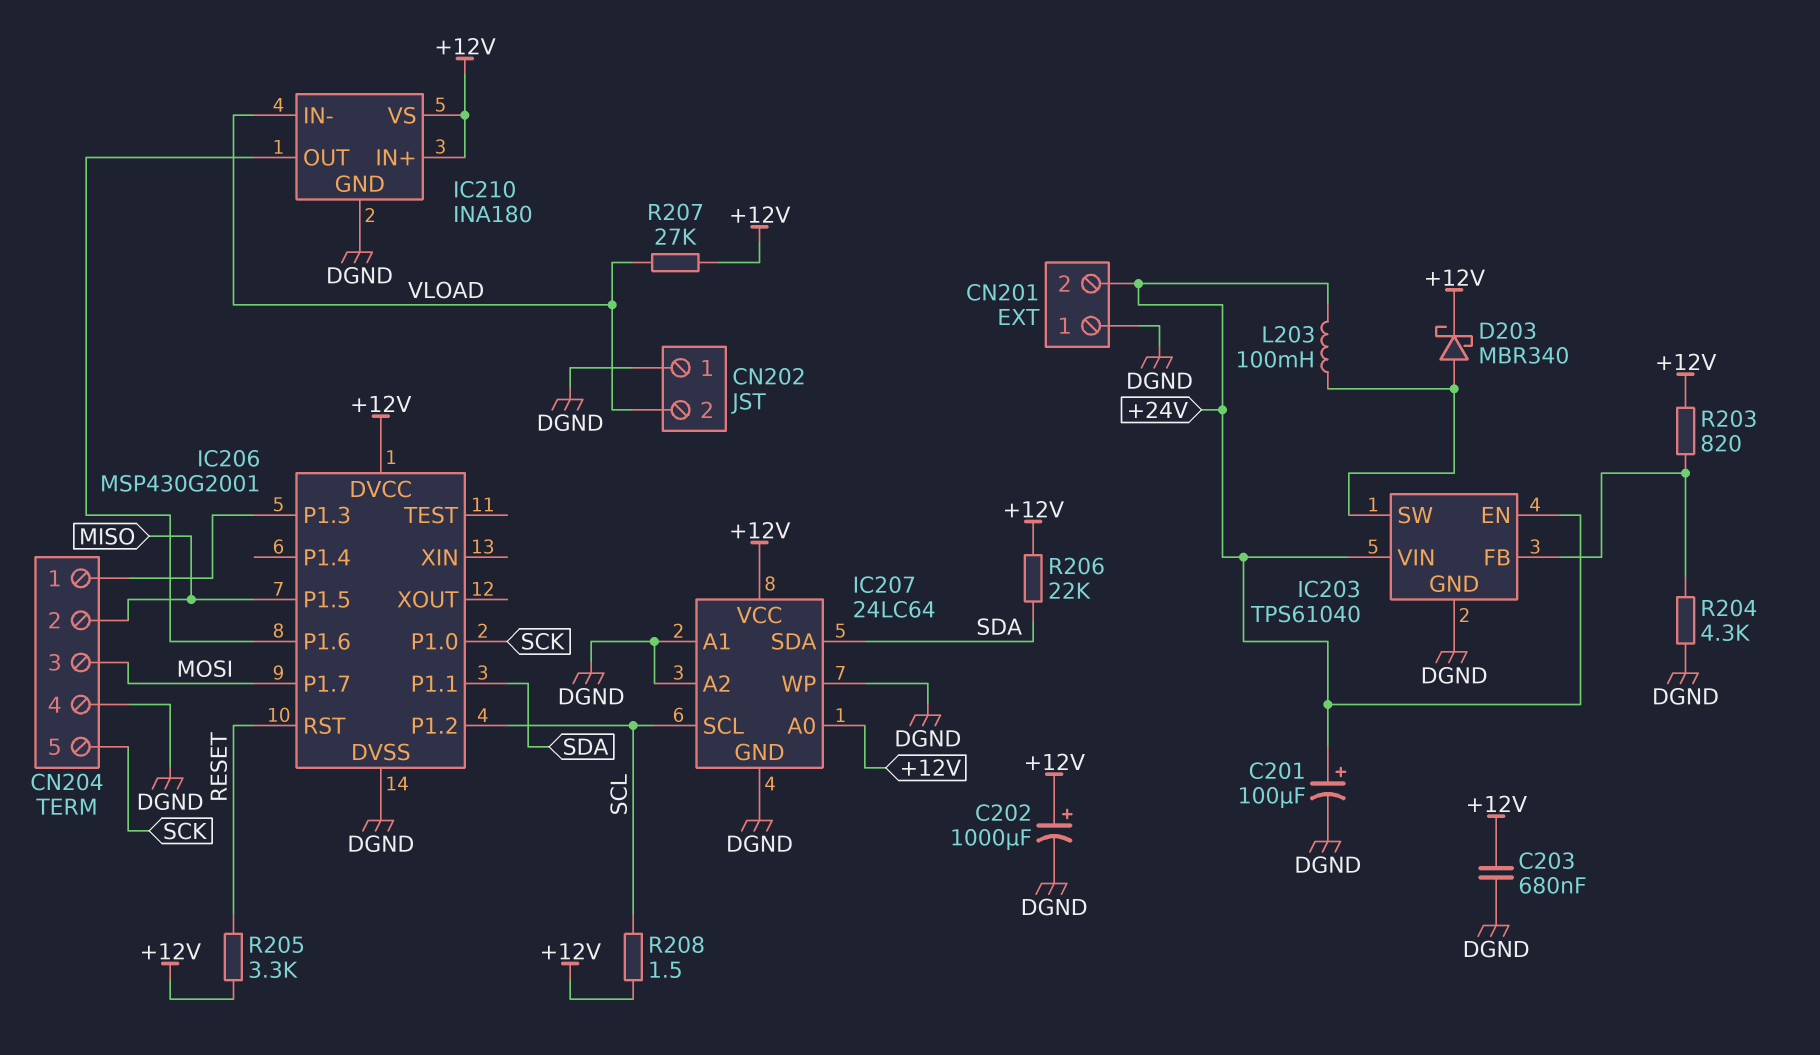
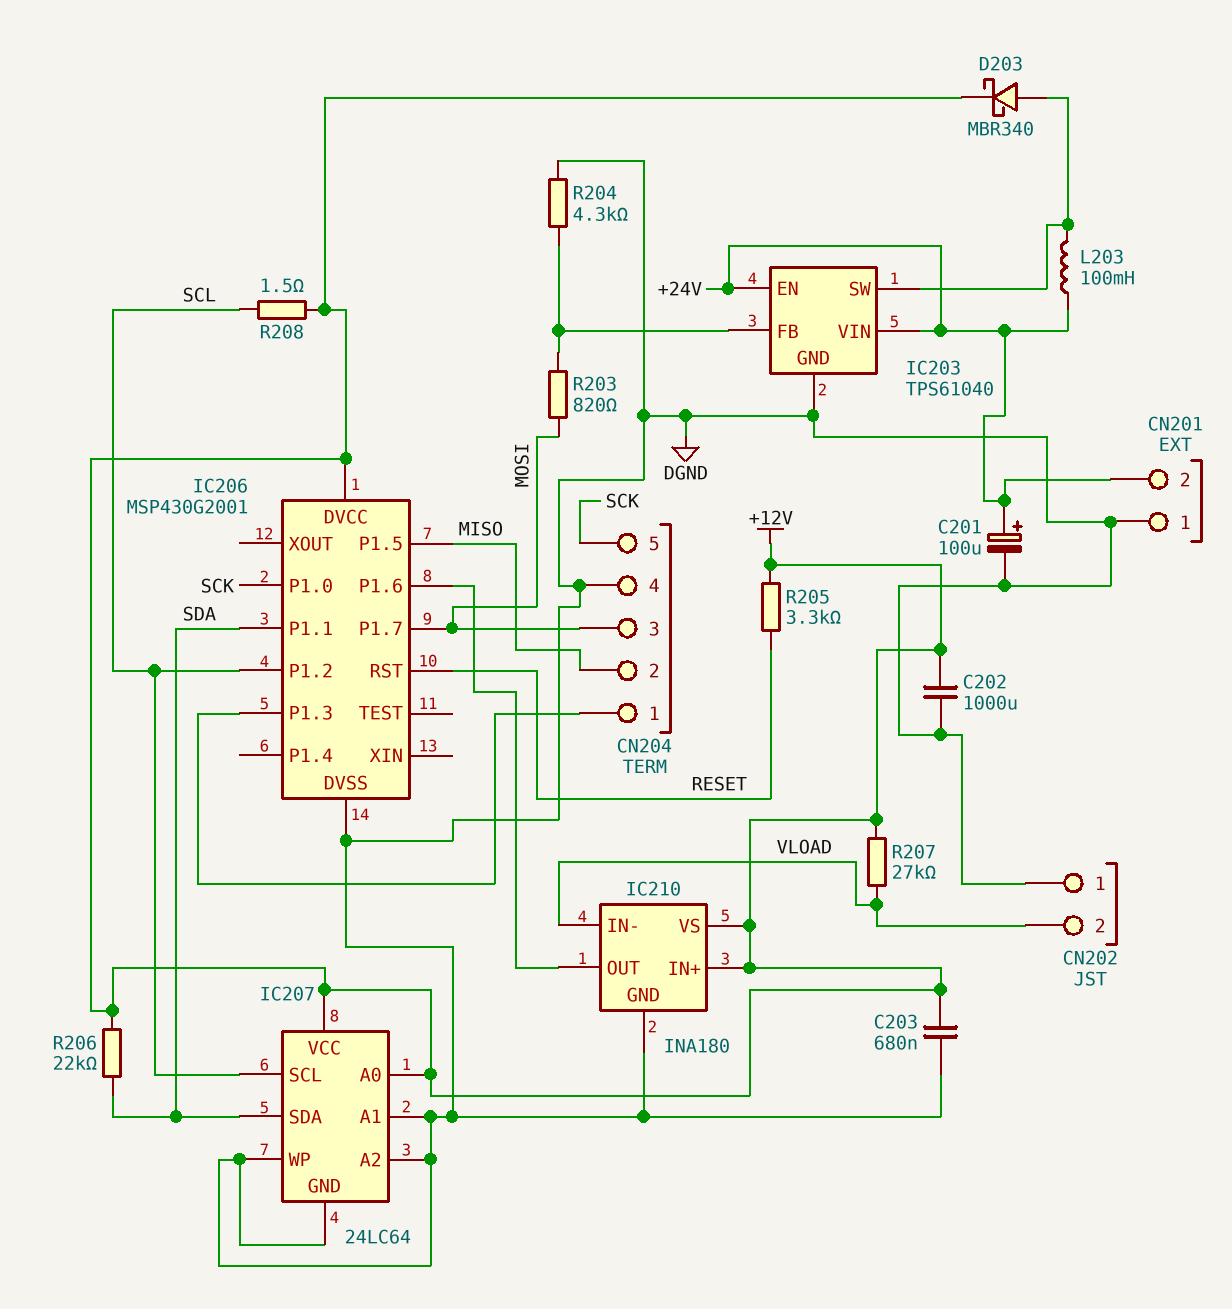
C202: 1000uF (plus +12V, minus DGND) -> 1000uF (+12V, DGND)
R203: 820 (+12V, IC203/FB) -> 820 (IC203/FB, MOSI)

